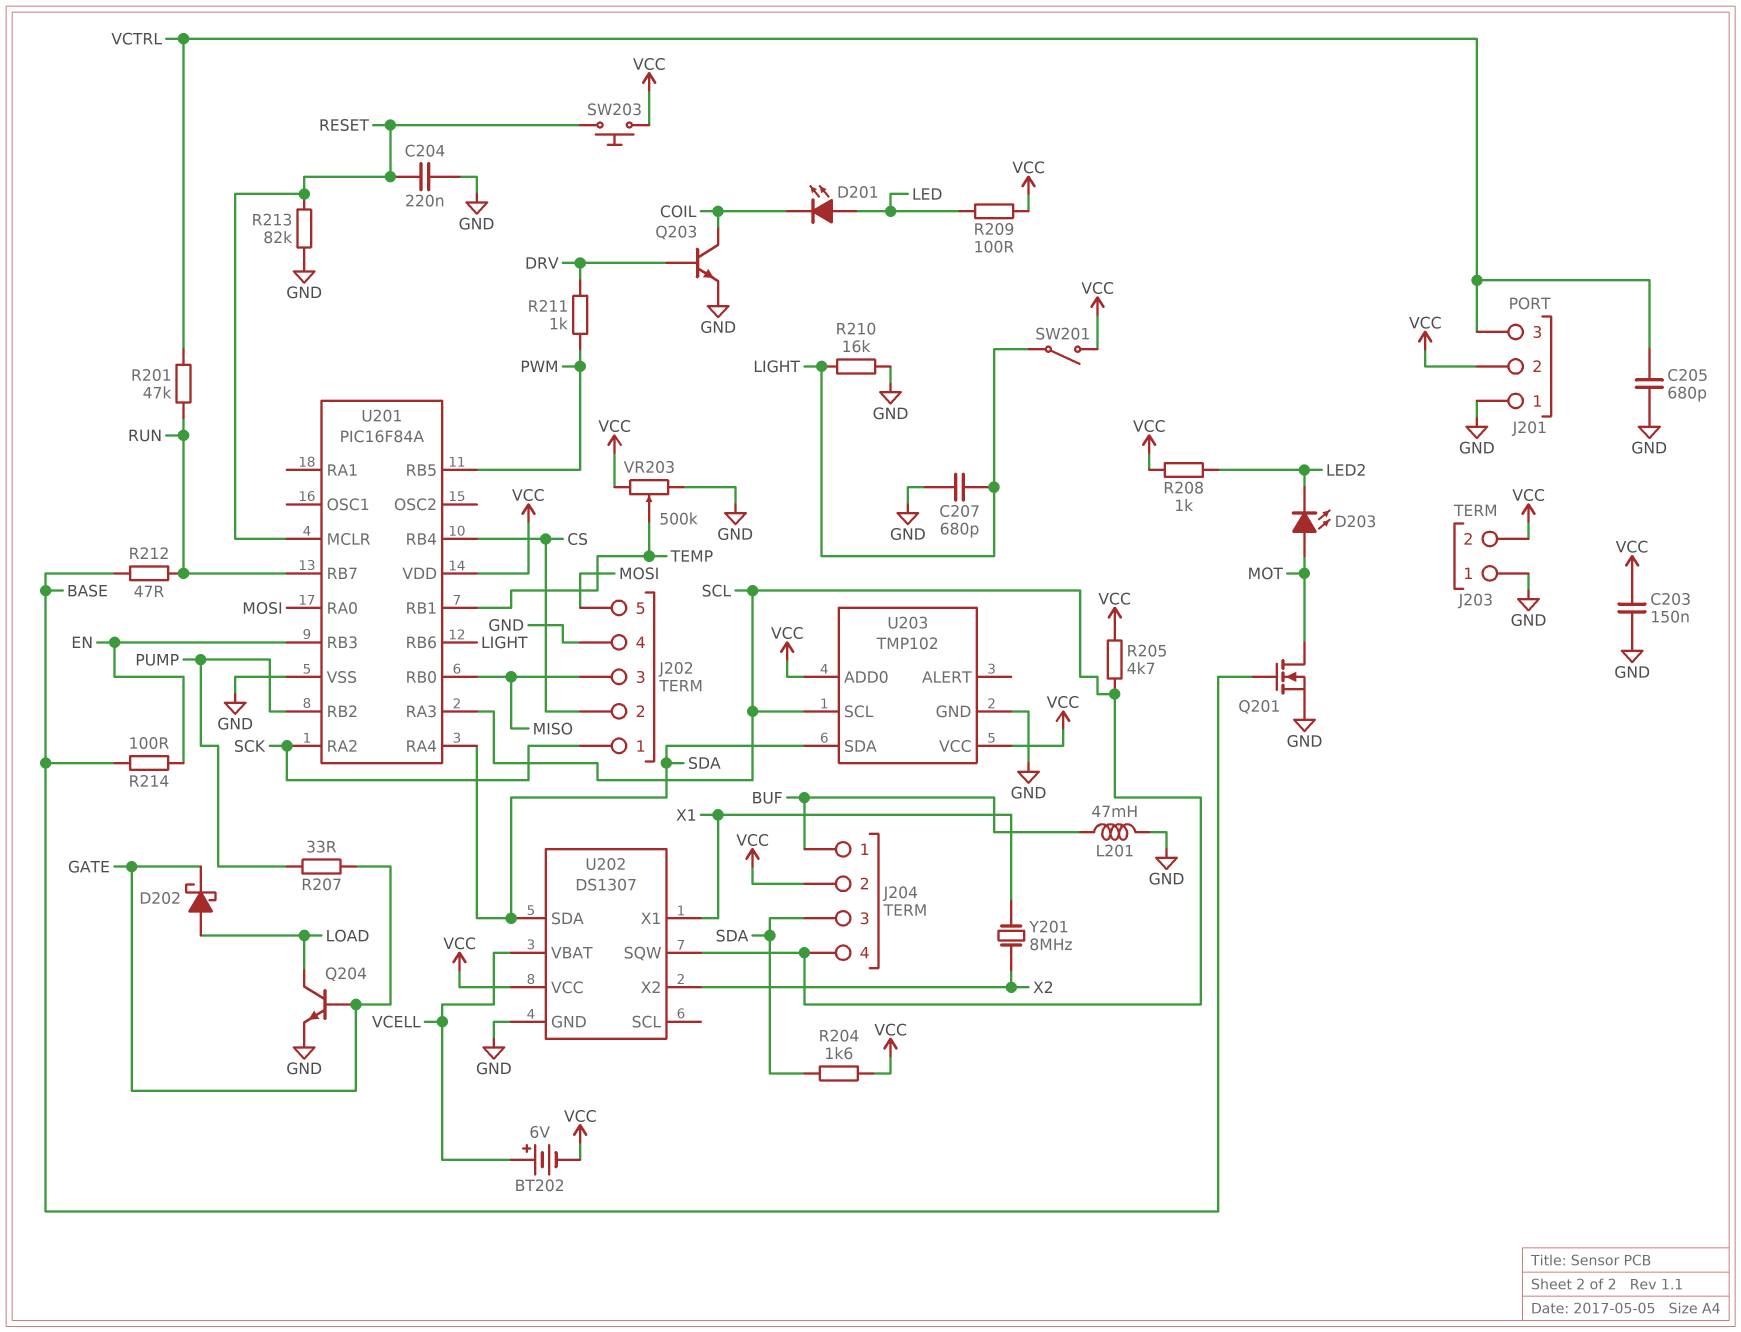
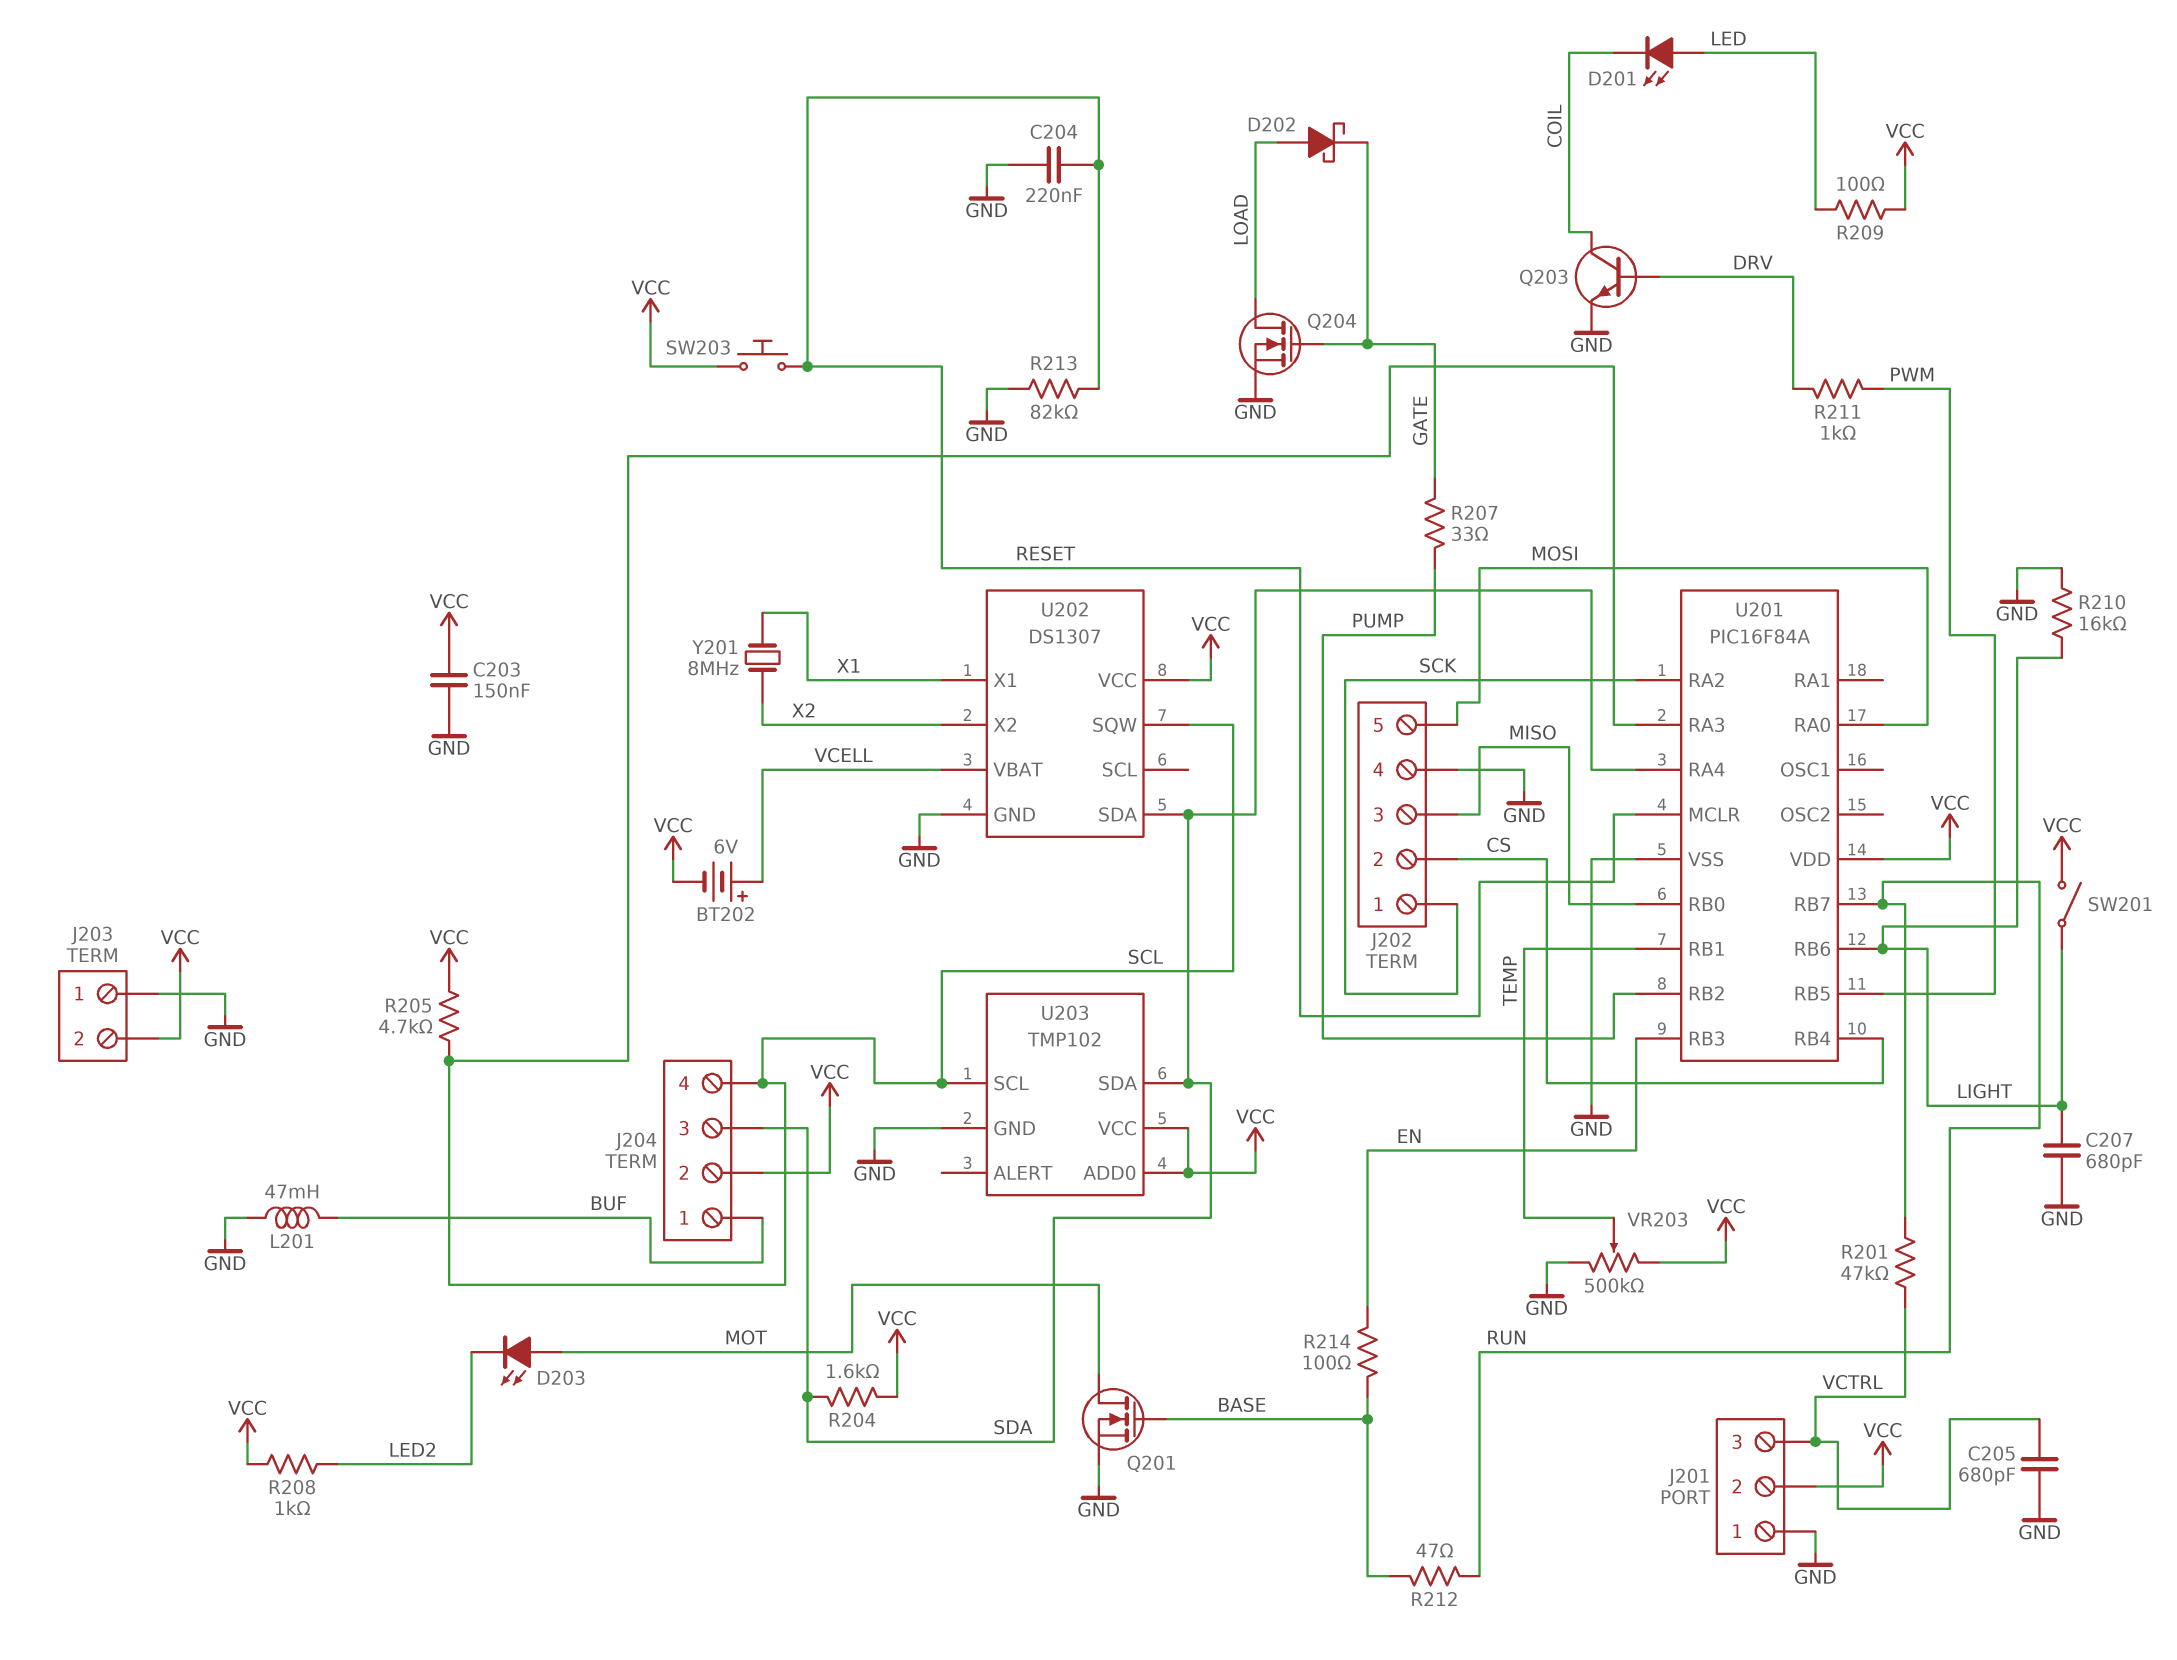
Q204: NPN (B GATE, C LOAD, E GND) -> NMOS (G GATE, D LOAD, S GND)

